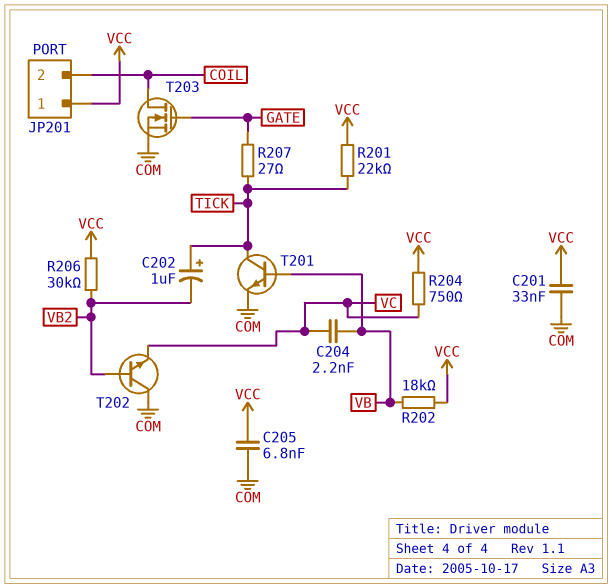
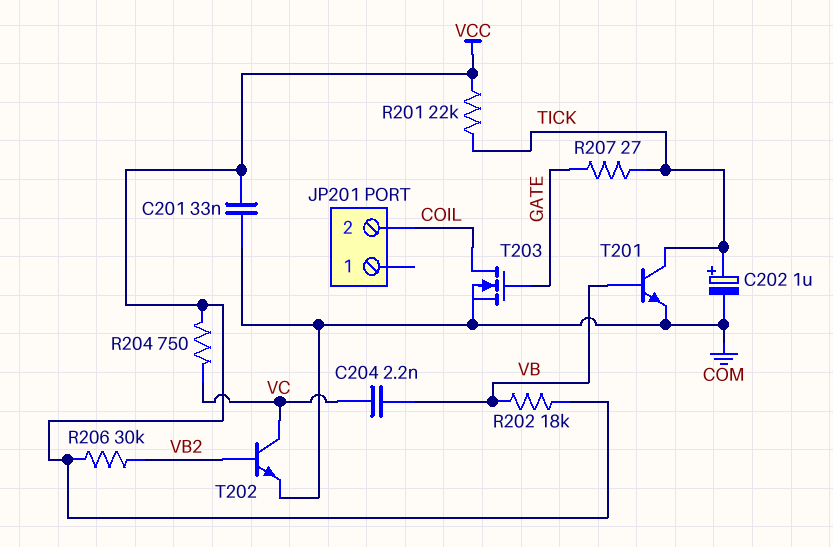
C202: 1uF (plus TICK, minus VB2) -> 1uF (plus TICK, minus COM)
C205: 6.8nF (COM, VCC) -> none
JP201 pin 1: VCC -> none
T202: NPN (B VB2, C COM, E VC) -> NPN (B VB2, C VC, E COM)

